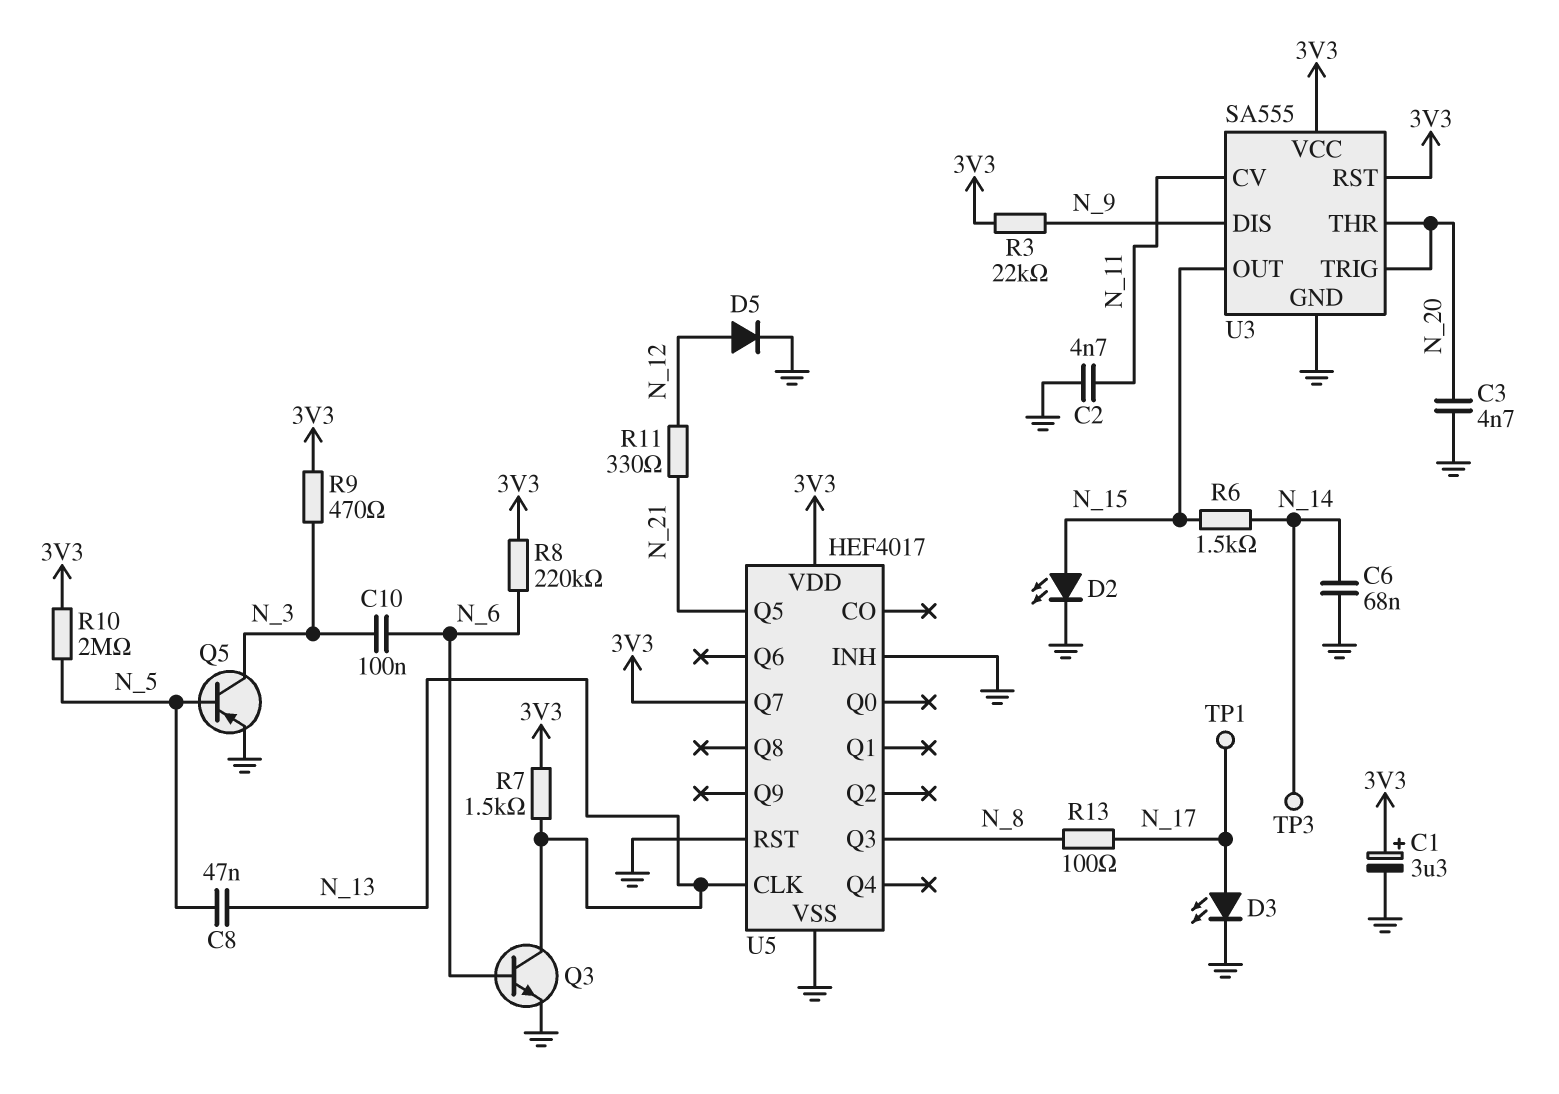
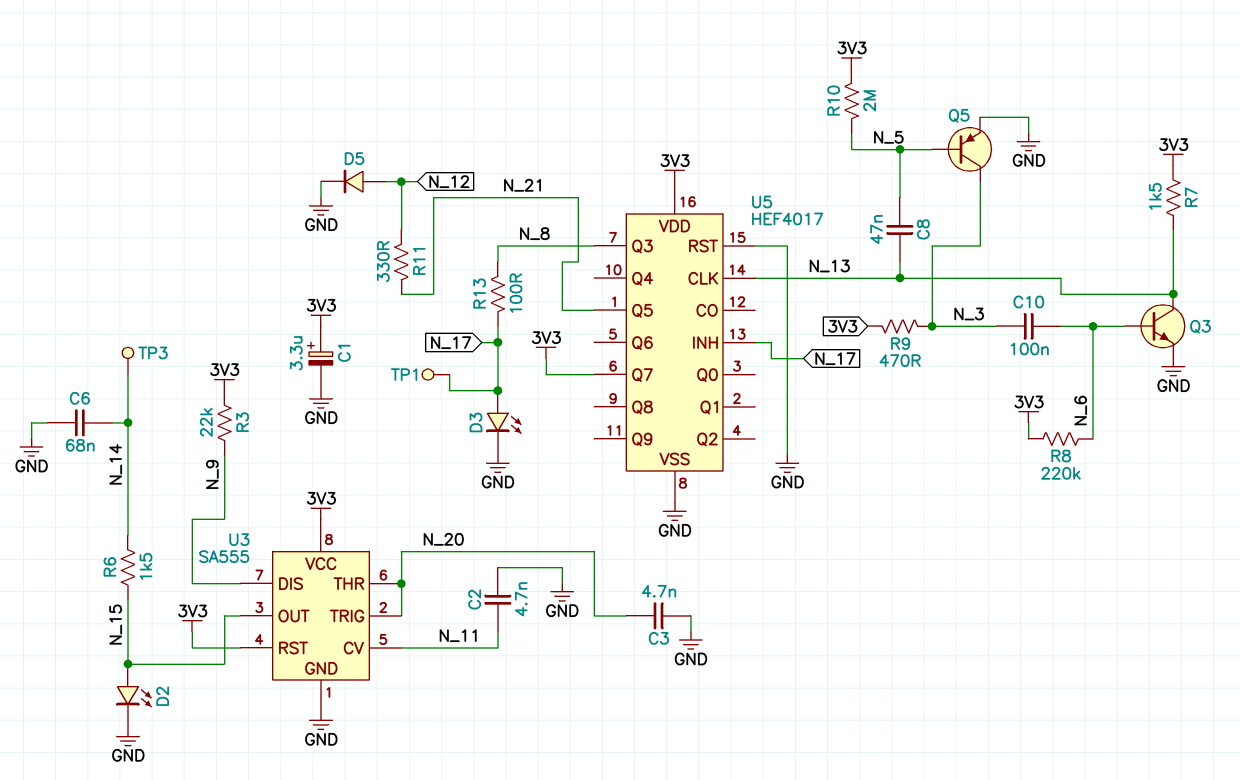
U5 pin INH: GND -> N_17

